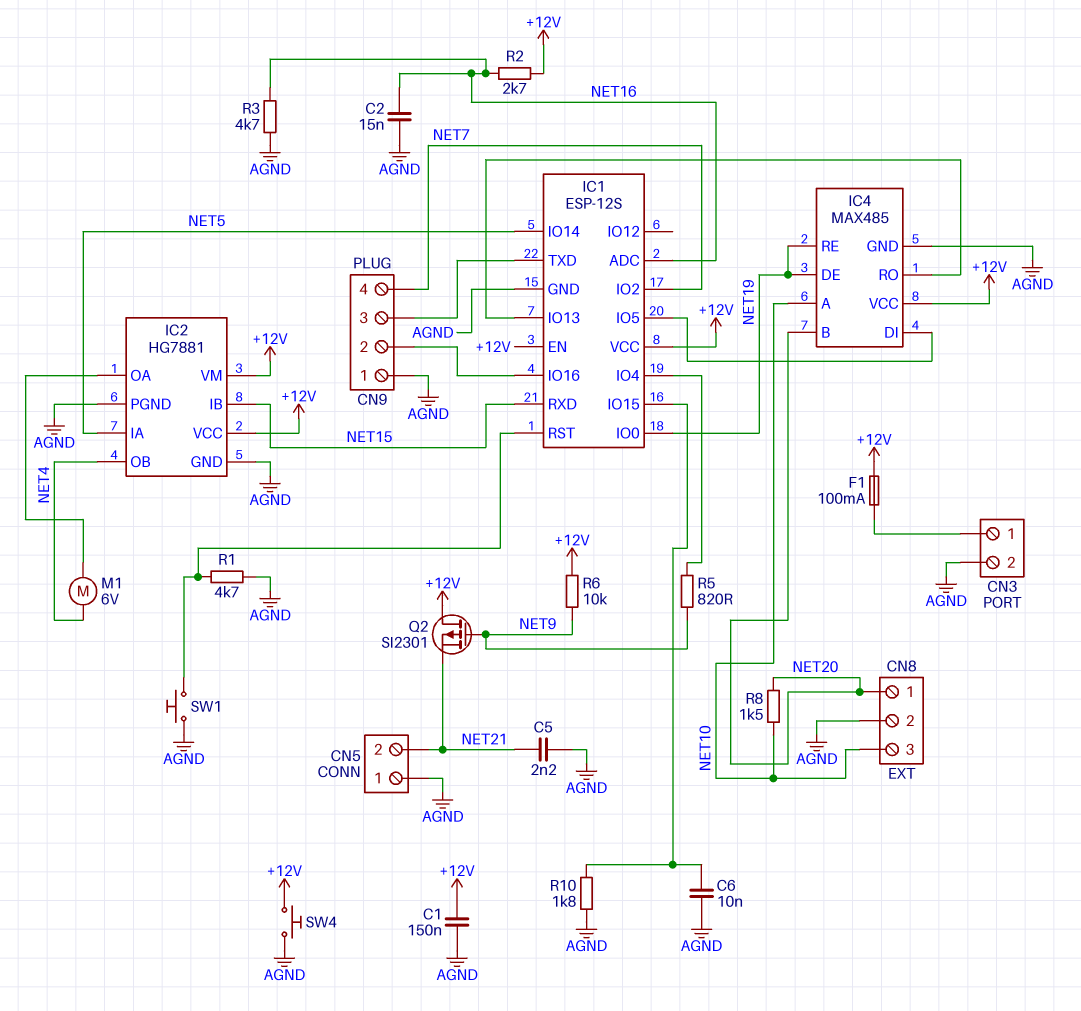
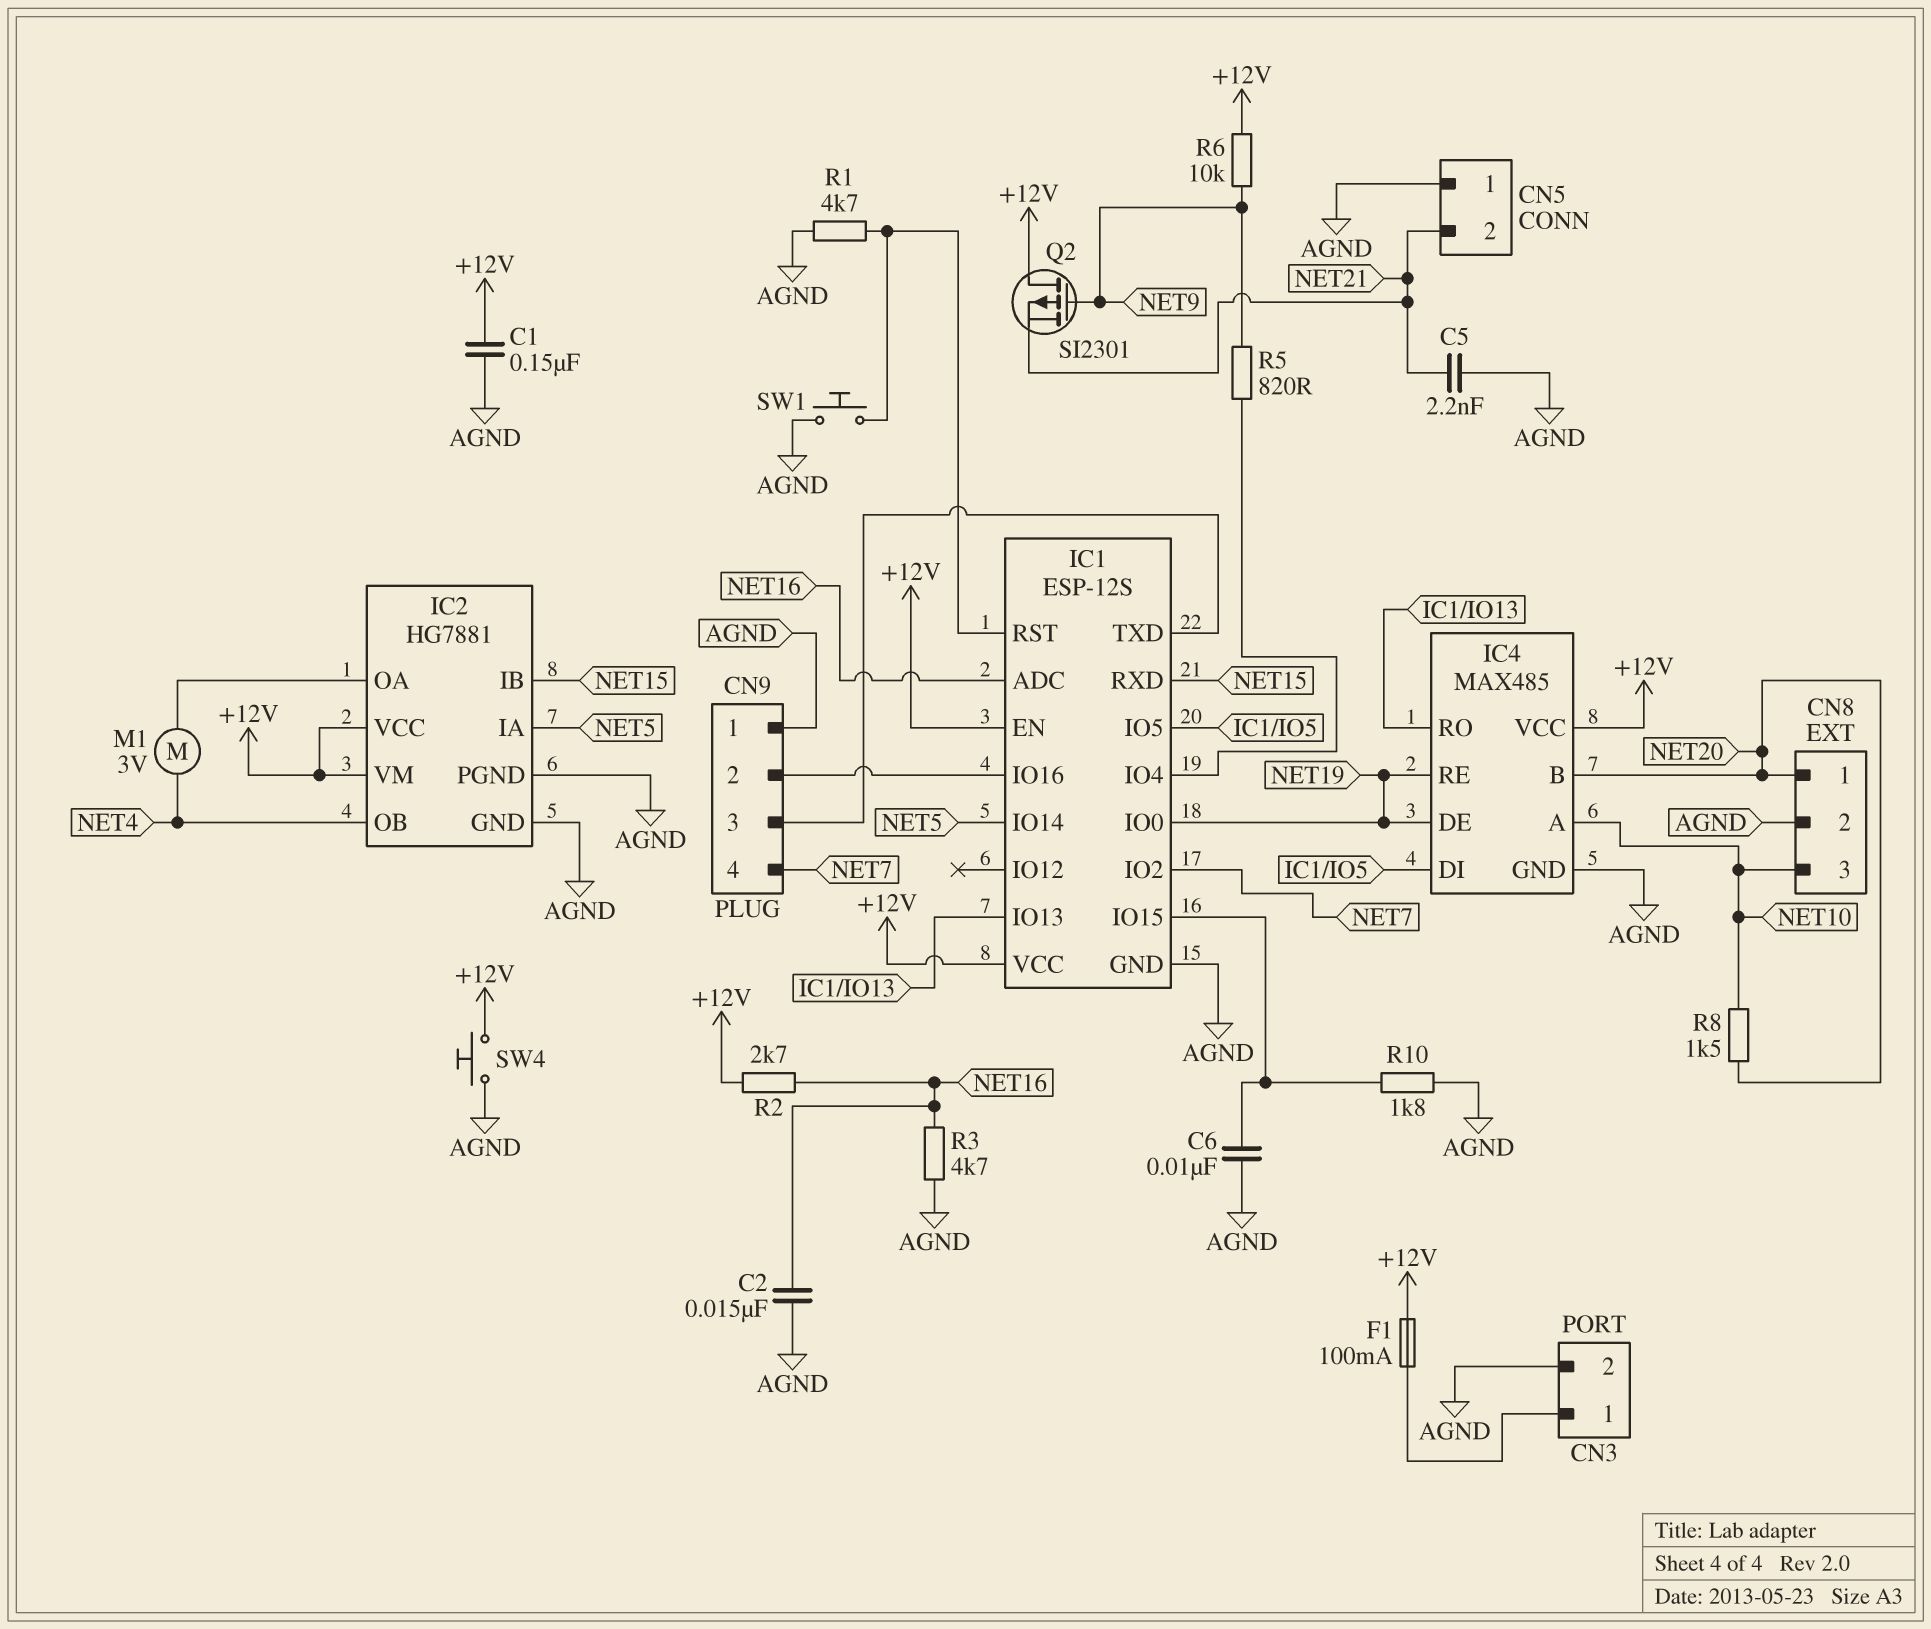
M1: motor 6V (IC2/OA, NET4) -> motor 3V (IC2/OA, NET4)

